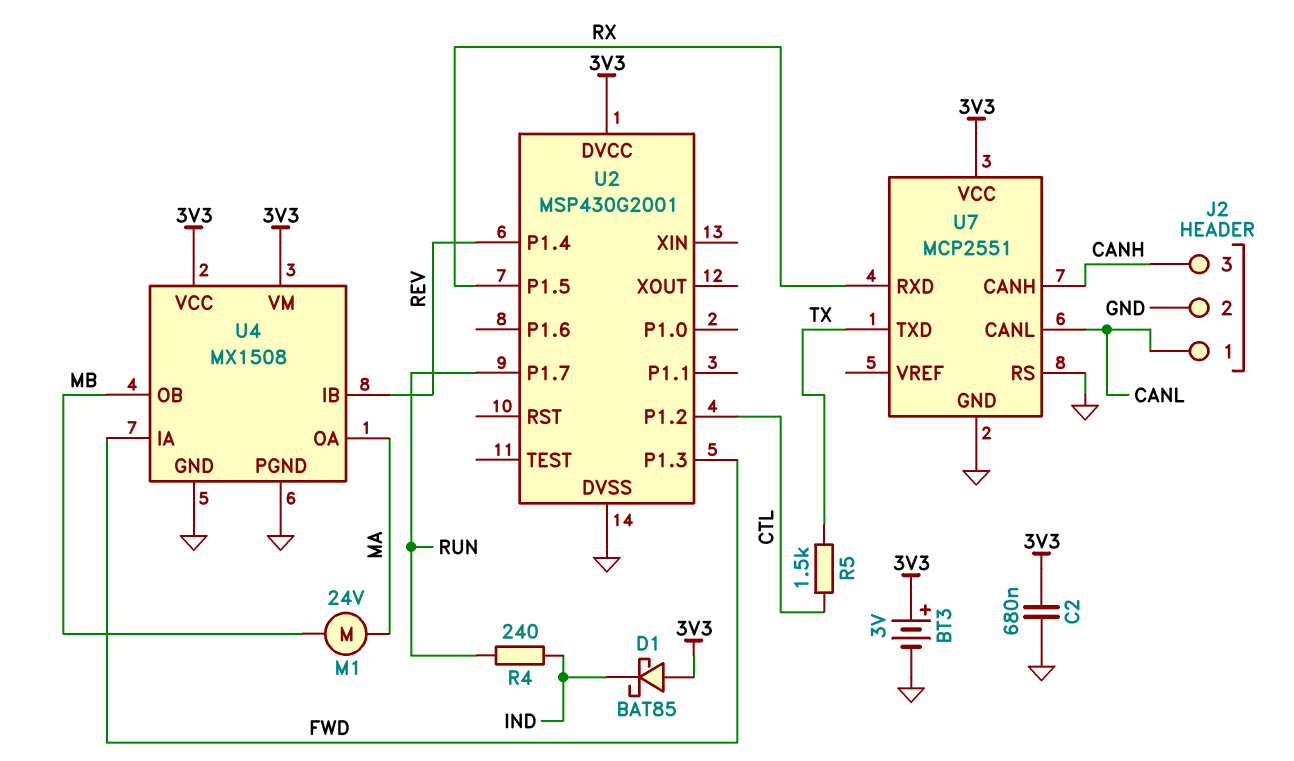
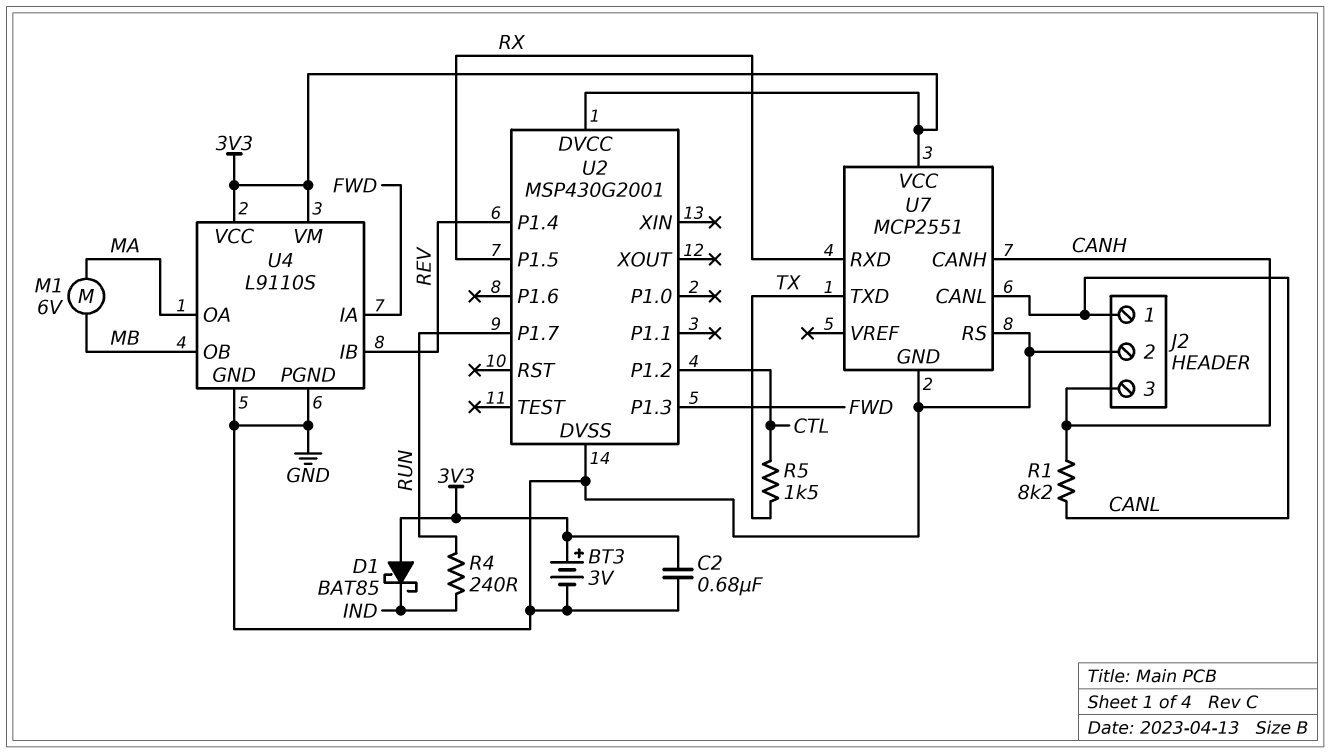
M1: motor 24V (MA, MB) -> motor 6V (MA, MB)
R1: none -> 8.2k (CANH, CANL)
U4: MX1508 -> L9110S

